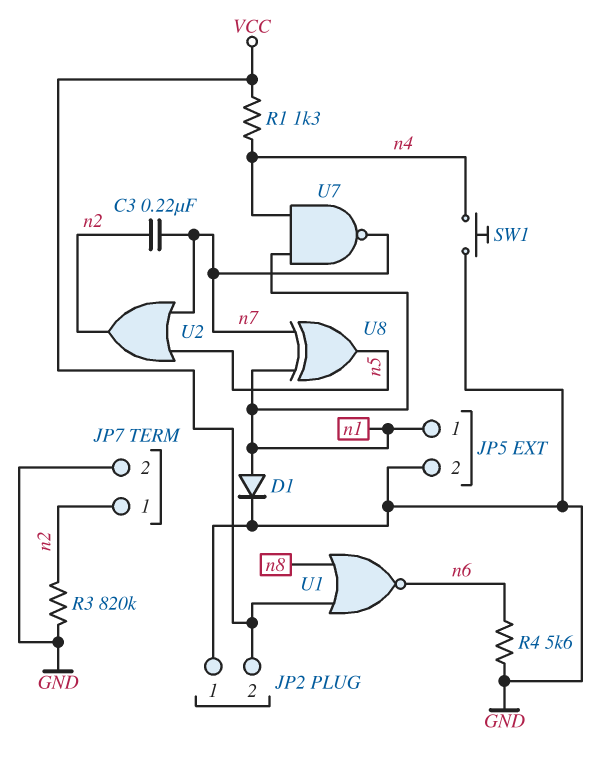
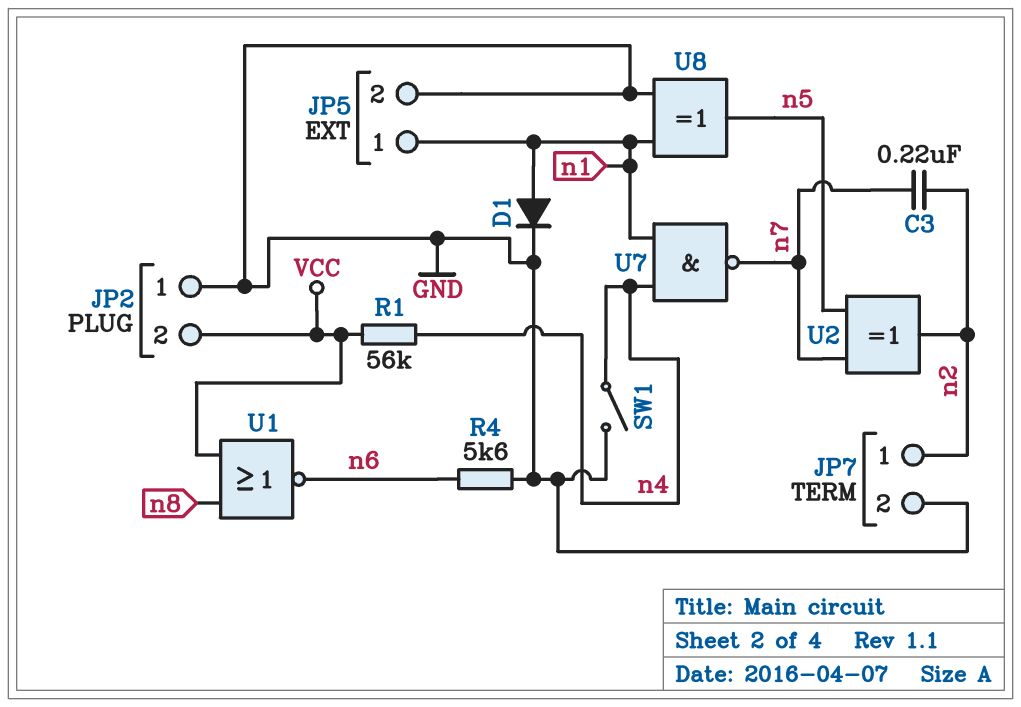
R1: 1.3k (VCC, n4) -> 56k (VCC, n4)
R3: 820k (GND, n2) -> none
SW1: button (GND, n4) -> switch (GND, n4)
U2: OR (in n5, in n7, out n2) -> XOR (in n5, in n7, out n2)
U8: XOR (in n1, in n7, out n5) -> XOR (in GND, in n1, out n5)

